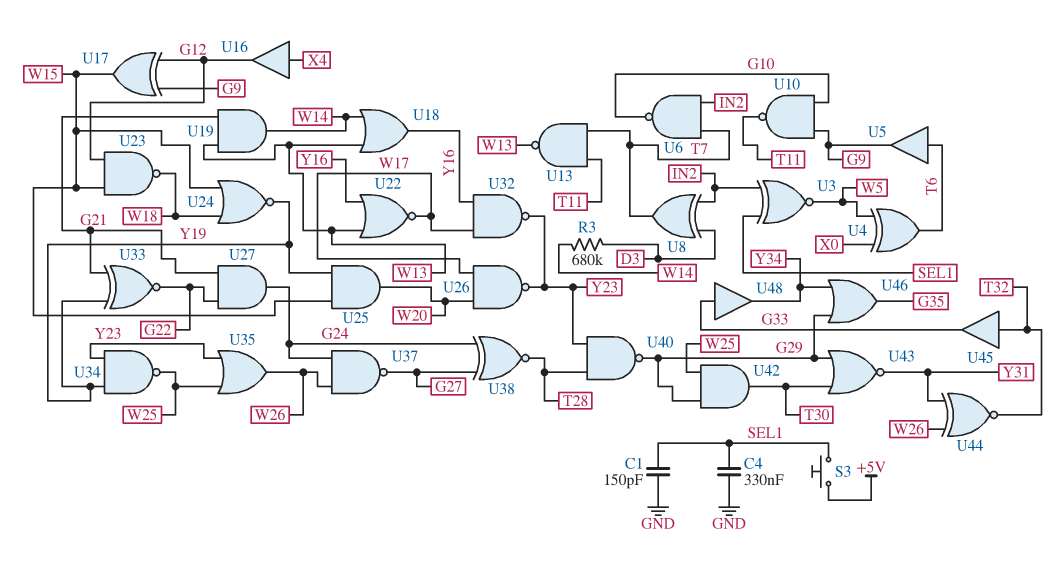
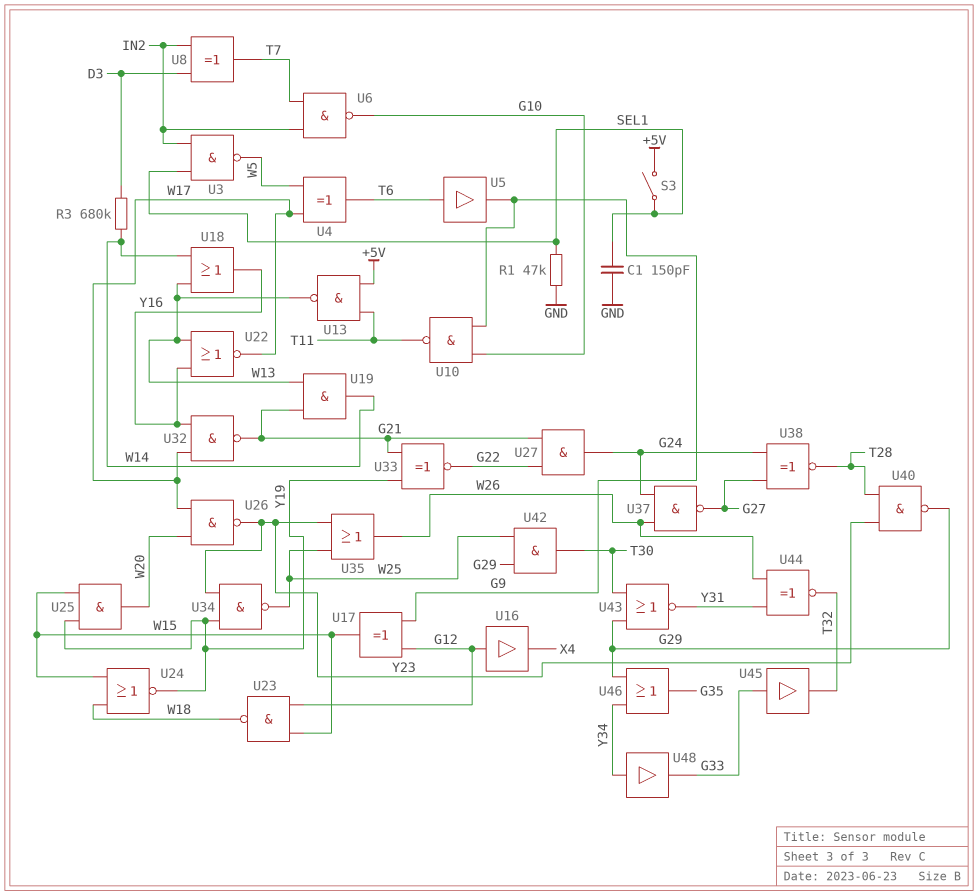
C4: 330nF (GND, SEL1) -> none
R1: none -> 47k (GND, SEL1)
S3: button (+5V, SEL1) -> switch (+5V, SEL1)
U3: XNOR (in IN2, in SEL1, out W5) -> NAND (in IN2, in SEL1, out W5)
U4: XOR (in W5, in X0, out T6) -> XOR (in W5, in W17, out T6)
U13: NAND (in T7, in T11, out W13) -> NAND (in +5V, in T11, out W13)
U16: buffer (in X4, out G12) -> buffer (in G12, out X4)
U32: NAND (in W17, in Y16, out Y23) -> NAND (in W17, in Y16, out G21)
U45: buffer (in T32, out G33) -> buffer (in G33, out T32)
U48: buffer (in G33, out Y34) -> buffer (in Y34, out G33)

